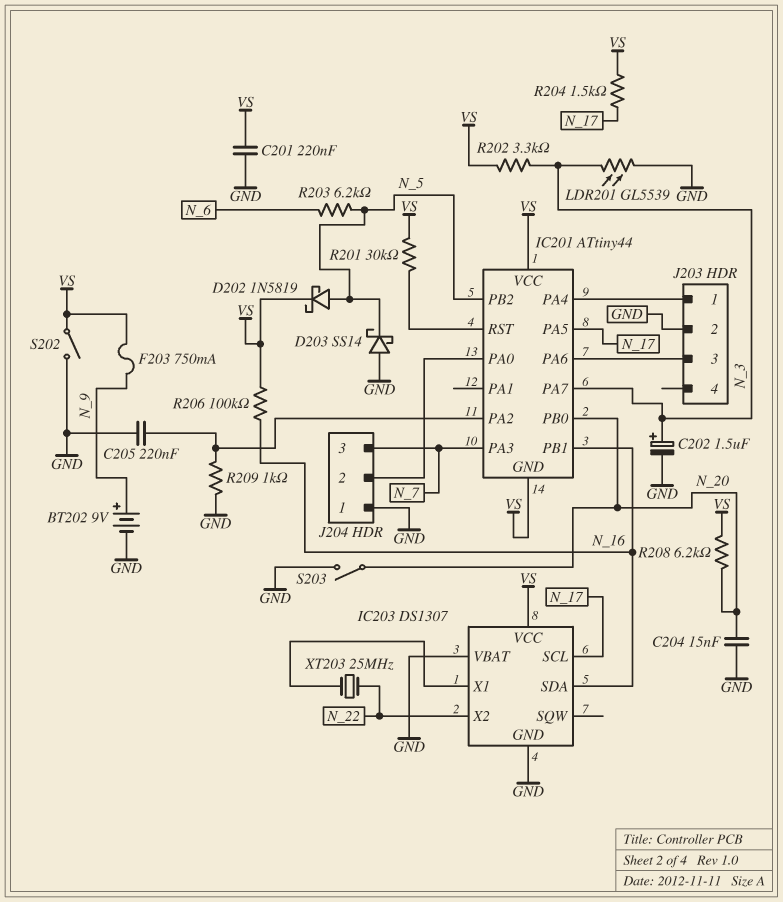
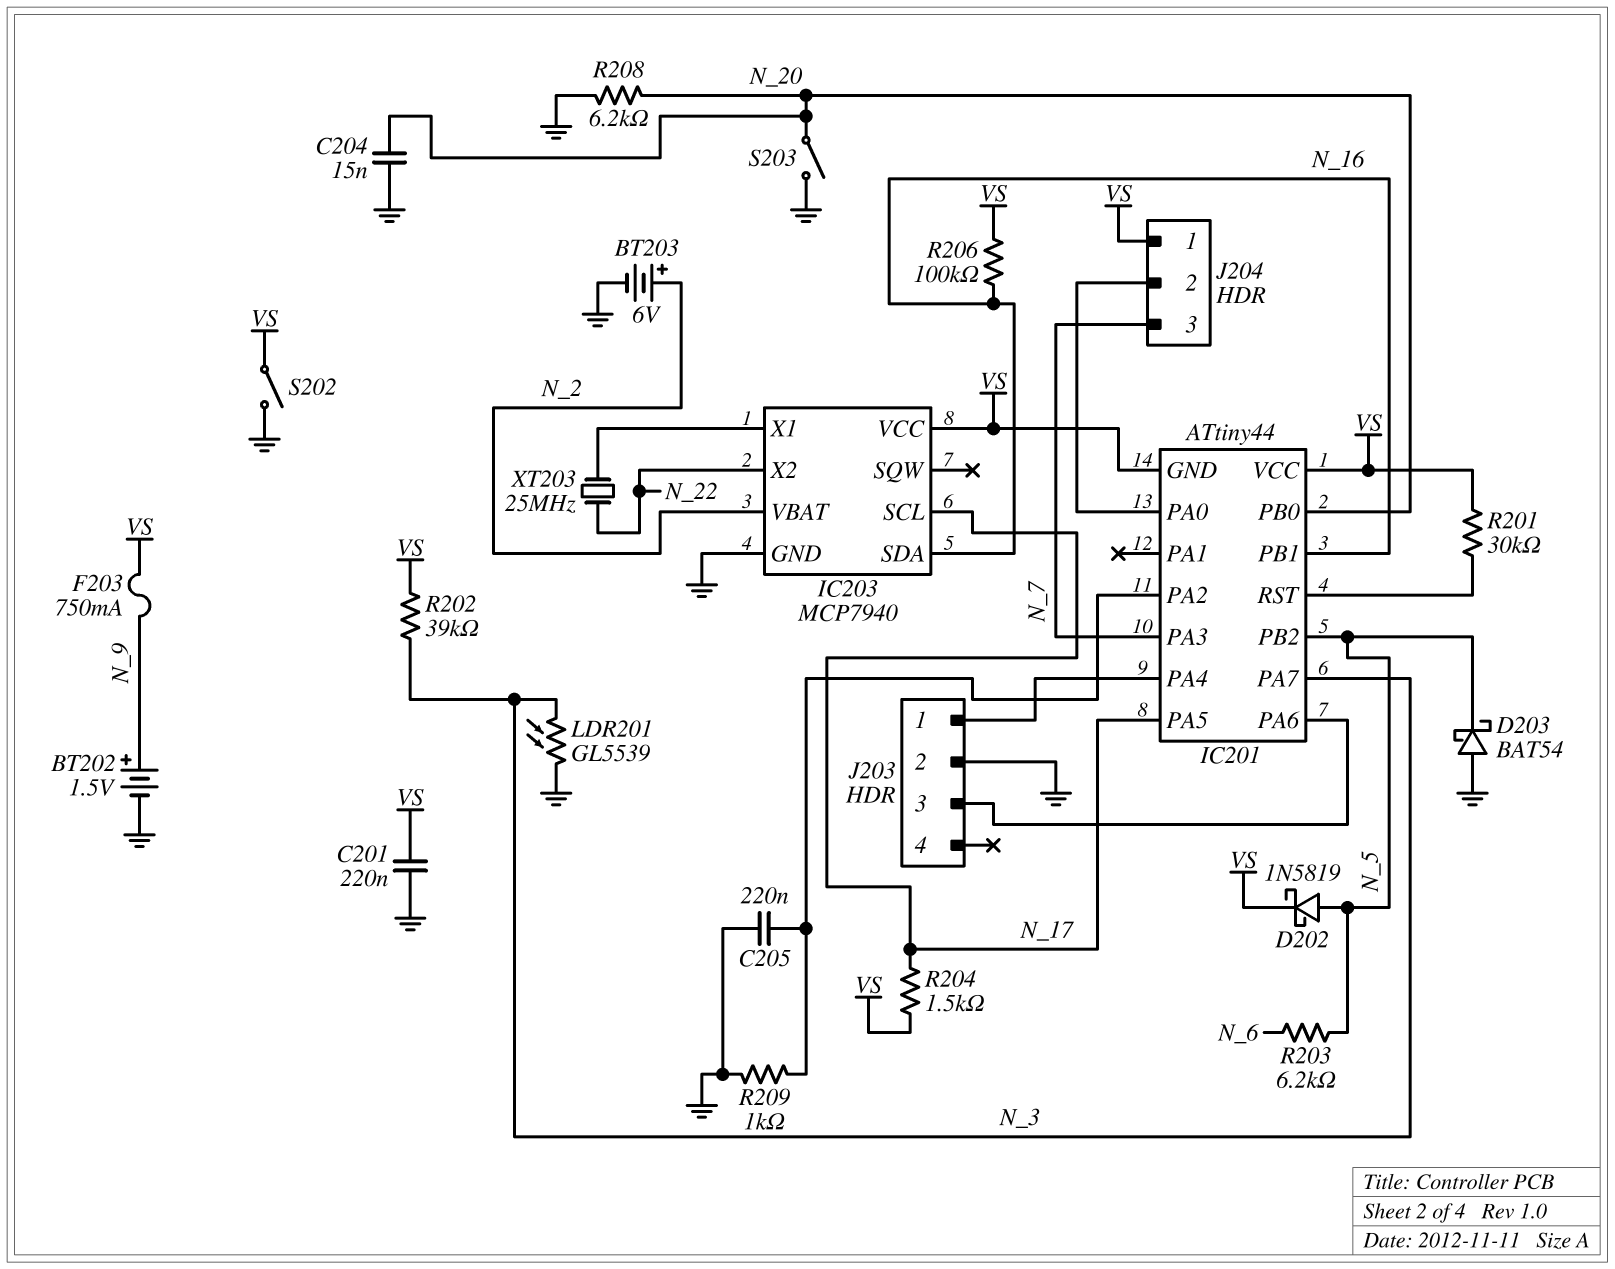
BT202: 9V (plus N_9, minus GND) -> 1.5V (plus N_9, minus GND)
BT203: none -> 6V (plus N_2, minus GND)
C202: 1.5uF (plus N_3, minus GND) -> none
D203: schottky SS14 (A GND, K N_5) -> schottky BAT54 (A GND, K N_5)
IC203: DS1307 -> MCP7940
IC203 pin VBAT: GND -> N_2
J204 pin 1: GND -> VS
R202: 3.3k (N_3, VS) -> 39k (N_3, VS)
R208: 6.2k (N_20, VS) -> 6.2k (GND, N_20)

